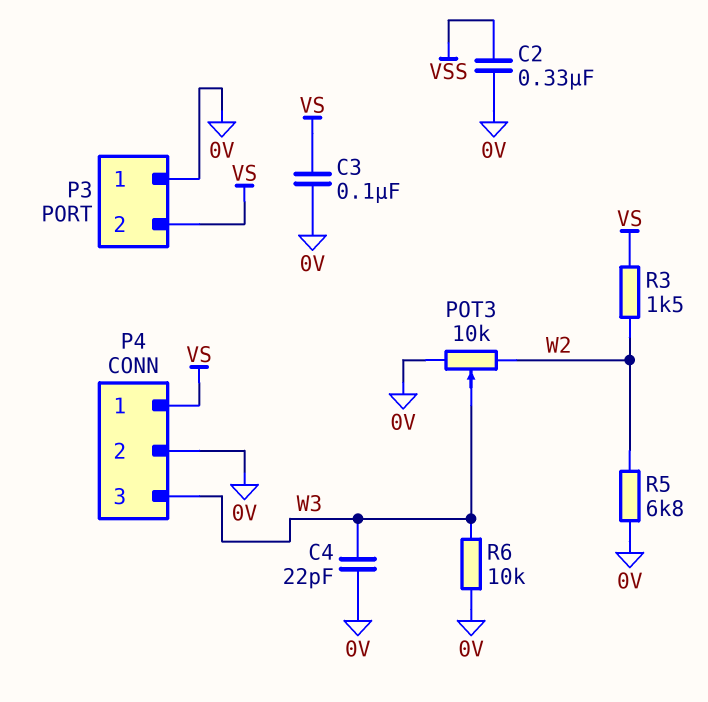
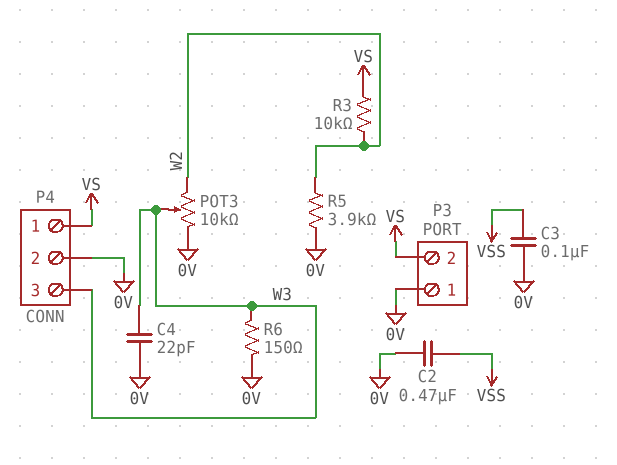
C2: 330nF (0V, VSS) -> 470nF (0V, VSS)
C3: 100nF (0V, VS) -> 100nF (0V, VSS)
R3: 1.5k (VS, W2) -> 10k (VS, W2)
R5: 6.8k (0V, W2) -> 3.9k (0V, W2)
R6: 10k (0V, W3) -> 150 (0V, W3)

